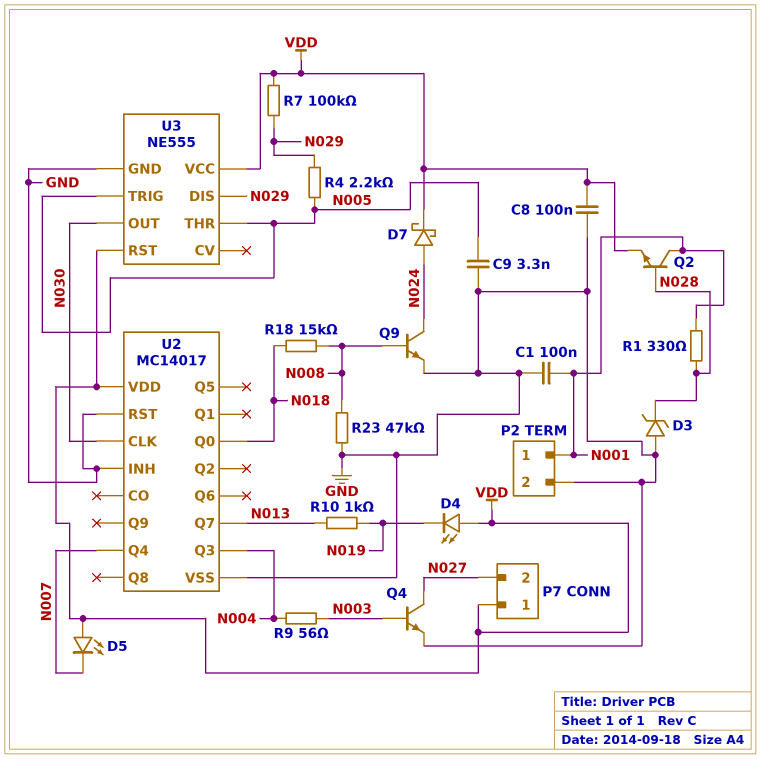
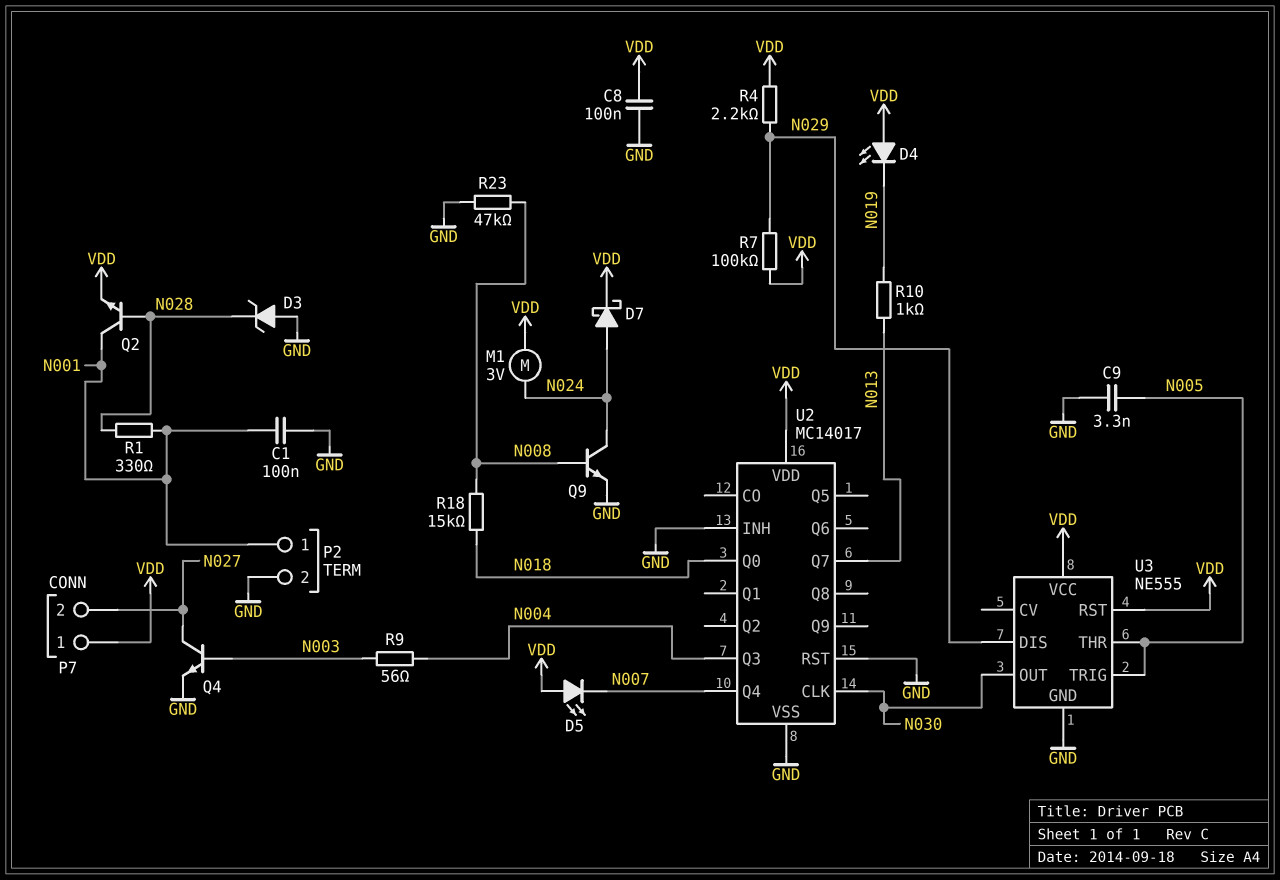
M1: none -> motor 3V (N024, VDD)
R4: 2.2k (N005, N029) -> 2.2k (N029, VDD)

